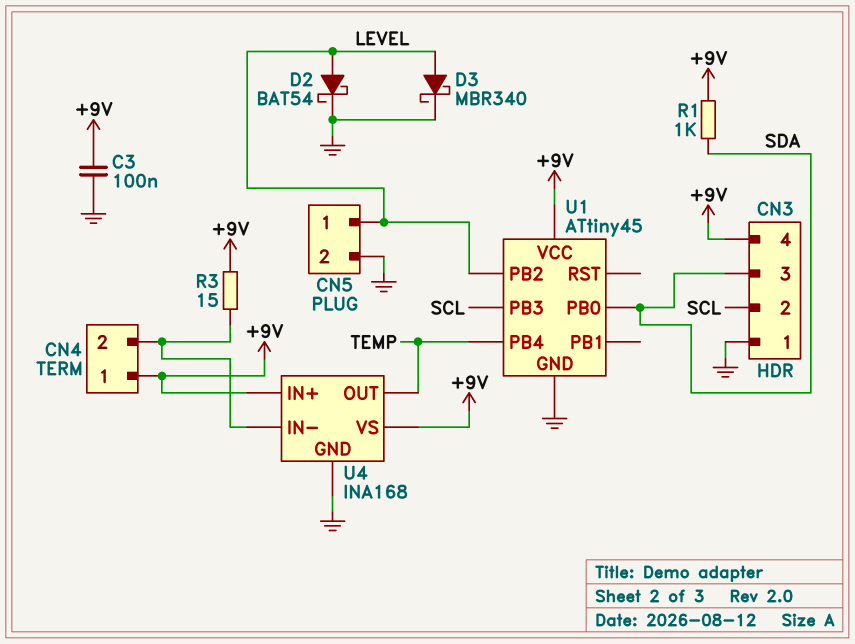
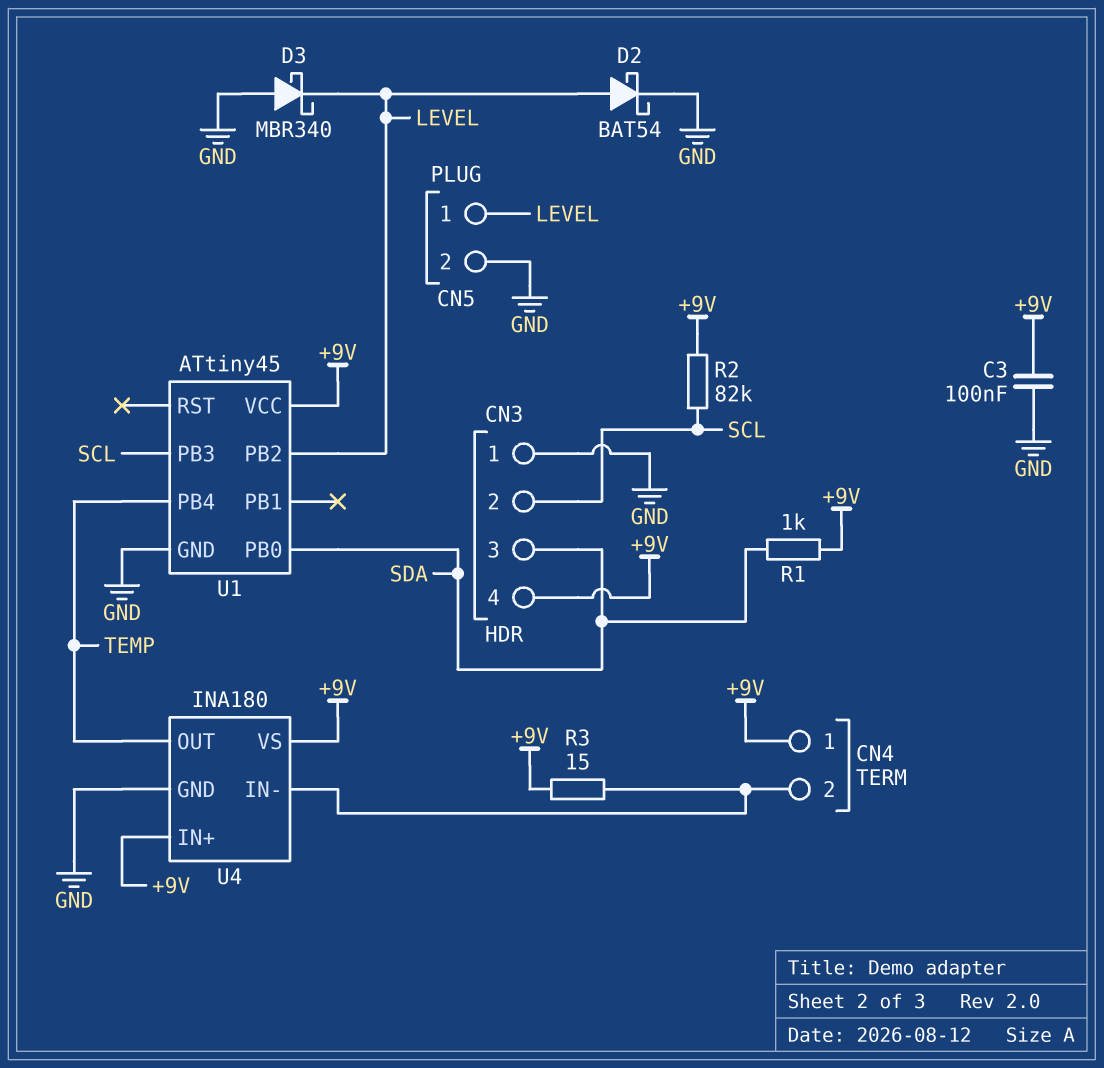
D3: schottky MBR340 (A LEVEL, K GND) -> schottky MBR340 (A GND, K LEVEL)
R2: none -> 82k (+9V, SCL)
U4: INA168 -> INA180

